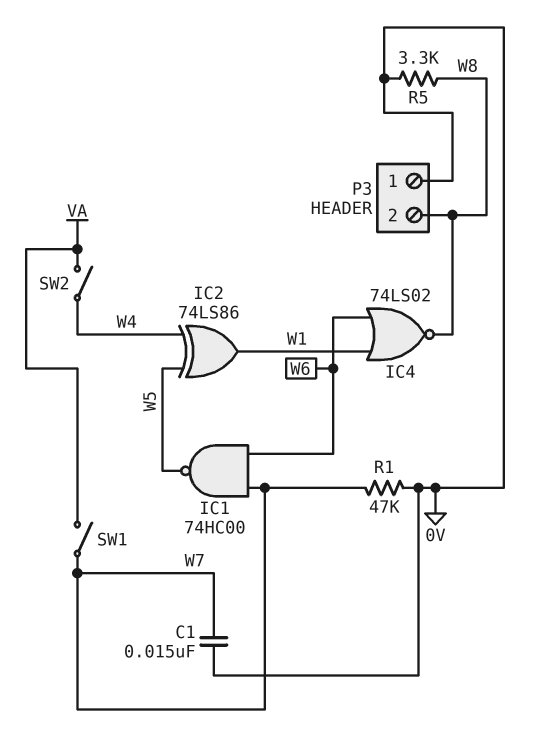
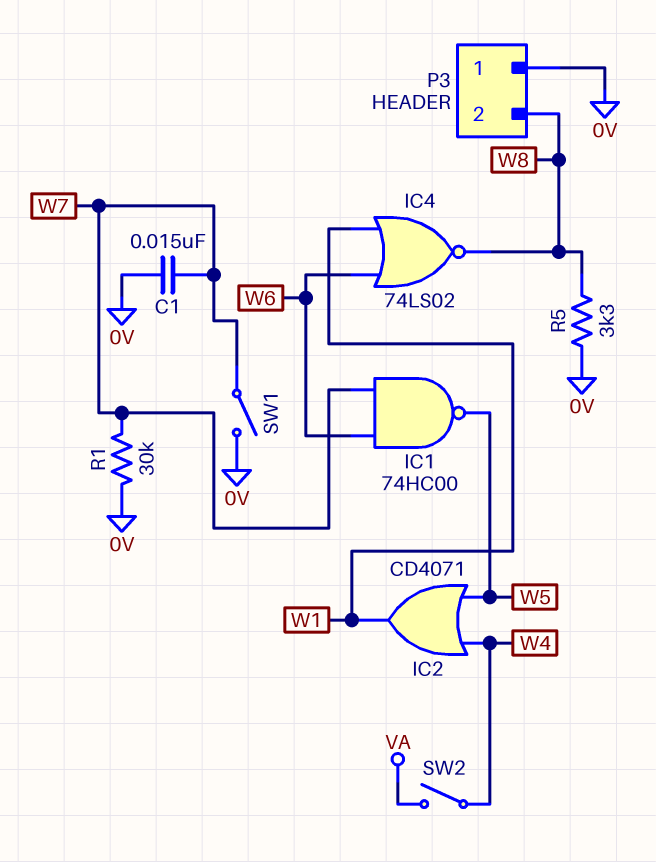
IC2: XOR 74LS86 (in W4, in W5, out W1) -> OR CD4071 (in W4, in W5, out W1)
R1: 47k (0V, W7) -> 30k (0V, W7)
SW1: switch (VA, W7) -> switch (0V, W7)

